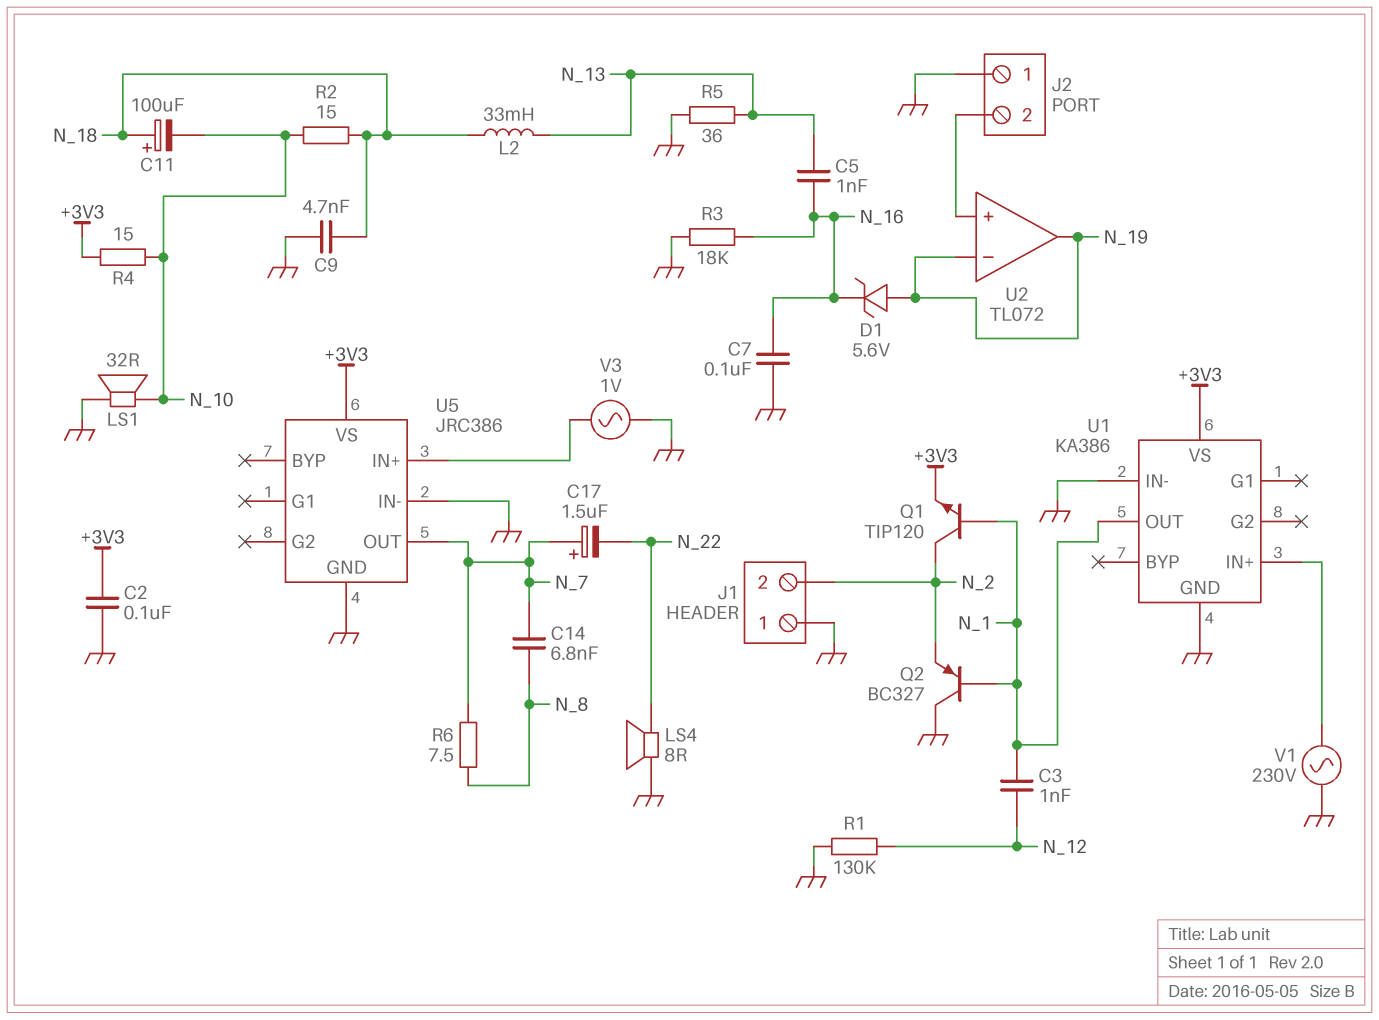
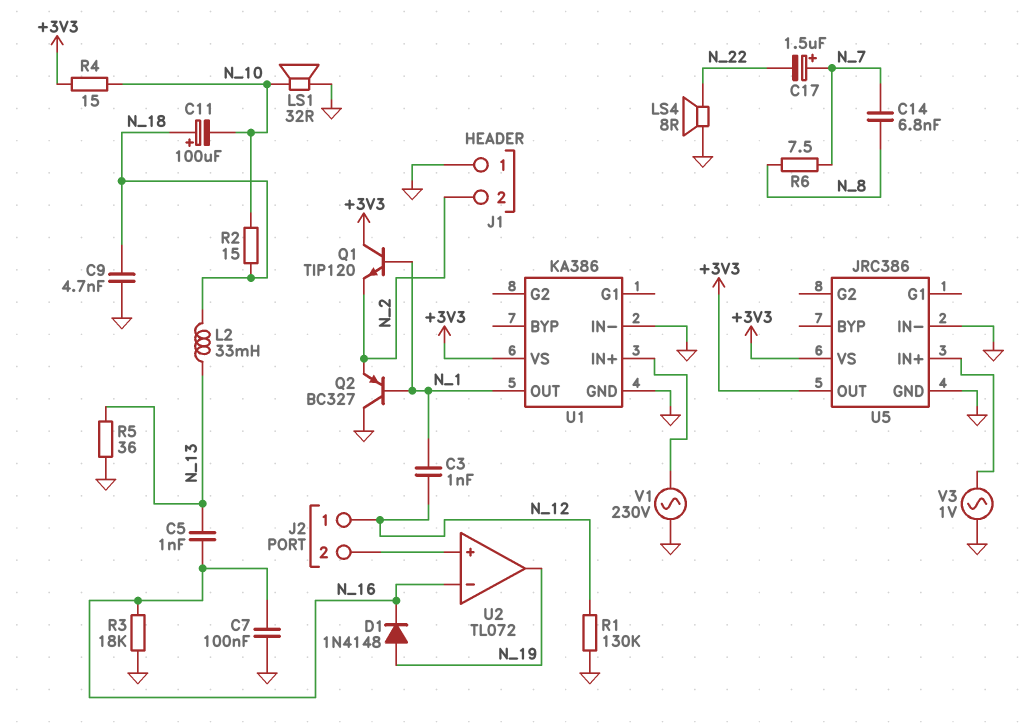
C2: 100nF (+3V3, GND) -> none
D1: zener 5.6V (A N_19, K N_16) -> diode 1N4148 (A N_19, K N_16)
J2 pin 1: GND -> N_12
Q1: NPN TIP120 (B N_1, C N_2, E +3V3) -> NPN TIP120 (B N_1, C +3V3, E N_2)
U2 pin in-: N_19 -> N_16
U5 pin OUT: N_7 -> +3V3

